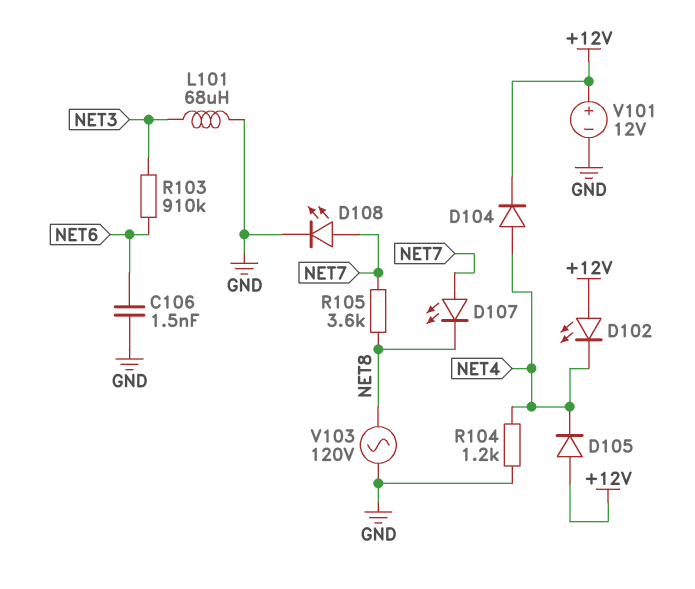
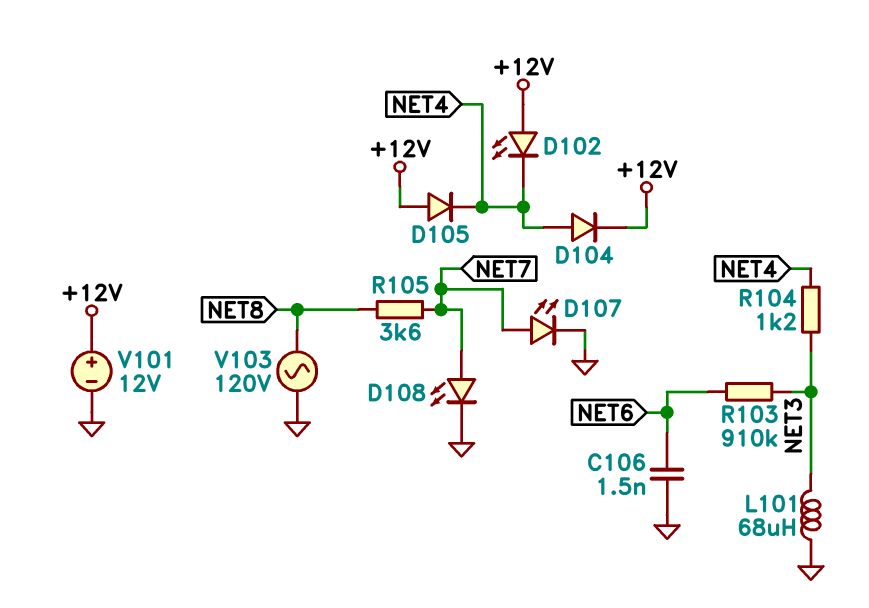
D107: LED (A NET7, K NET8) -> LED (A NET7, K GND)
R104: 1.2k (GND, NET4) -> 1.2k (NET3, NET4)

